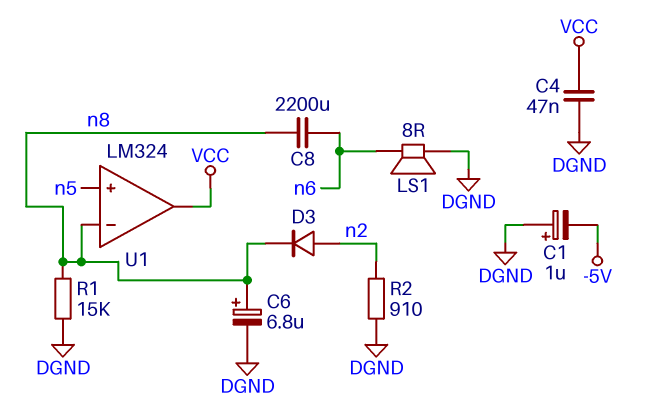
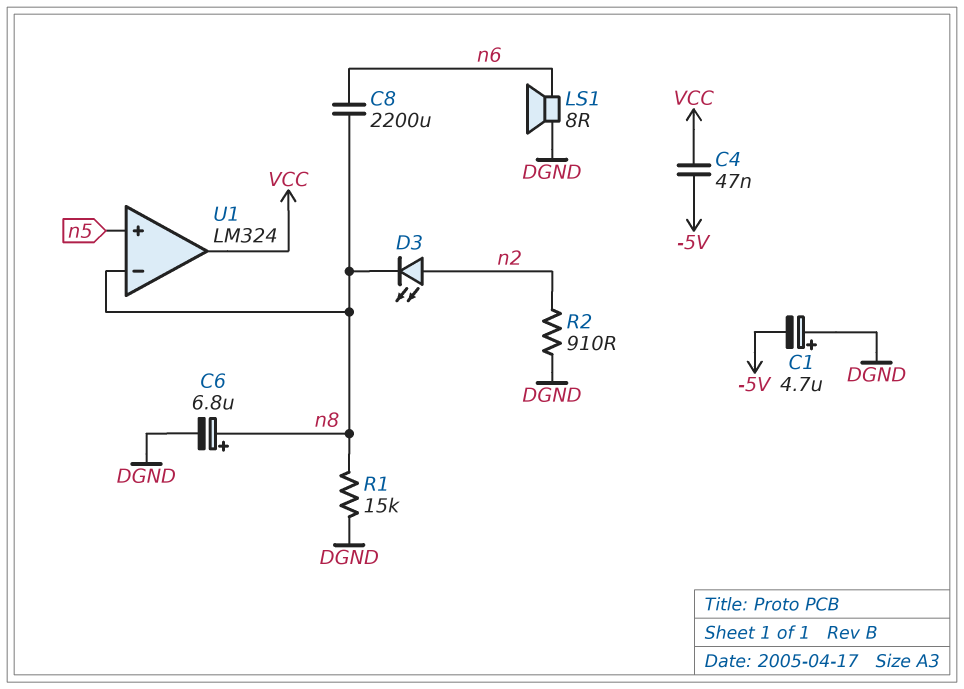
C1: 1uF (plus DGND, minus -5V) -> 4.7uF (plus DGND, minus -5V)
C4: 47nF (DGND, VCC) -> 47nF (-5V, VCC)
D3: diode (A n2, K n8) -> LED (A n2, K n8)

